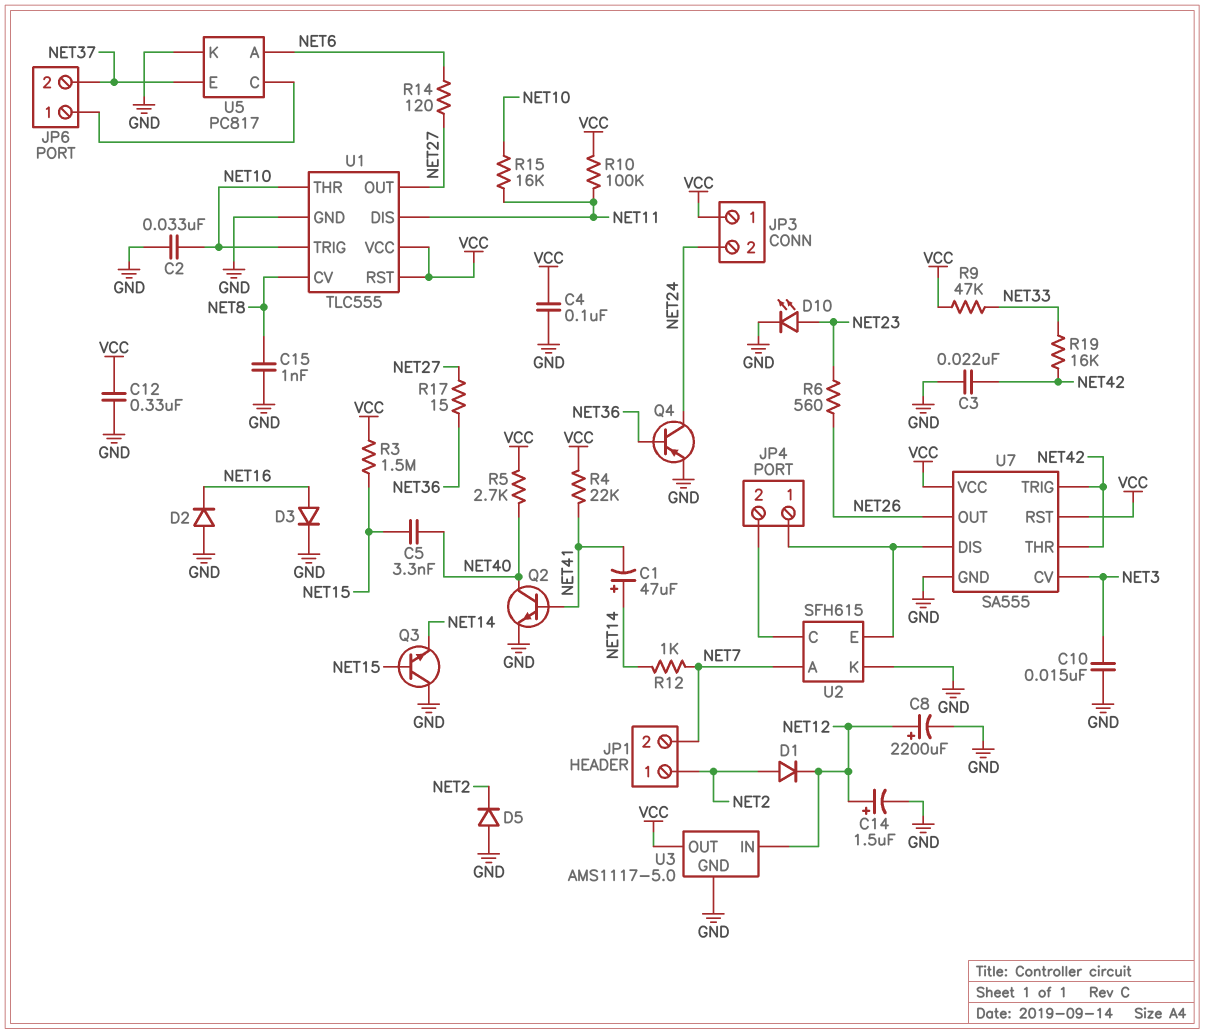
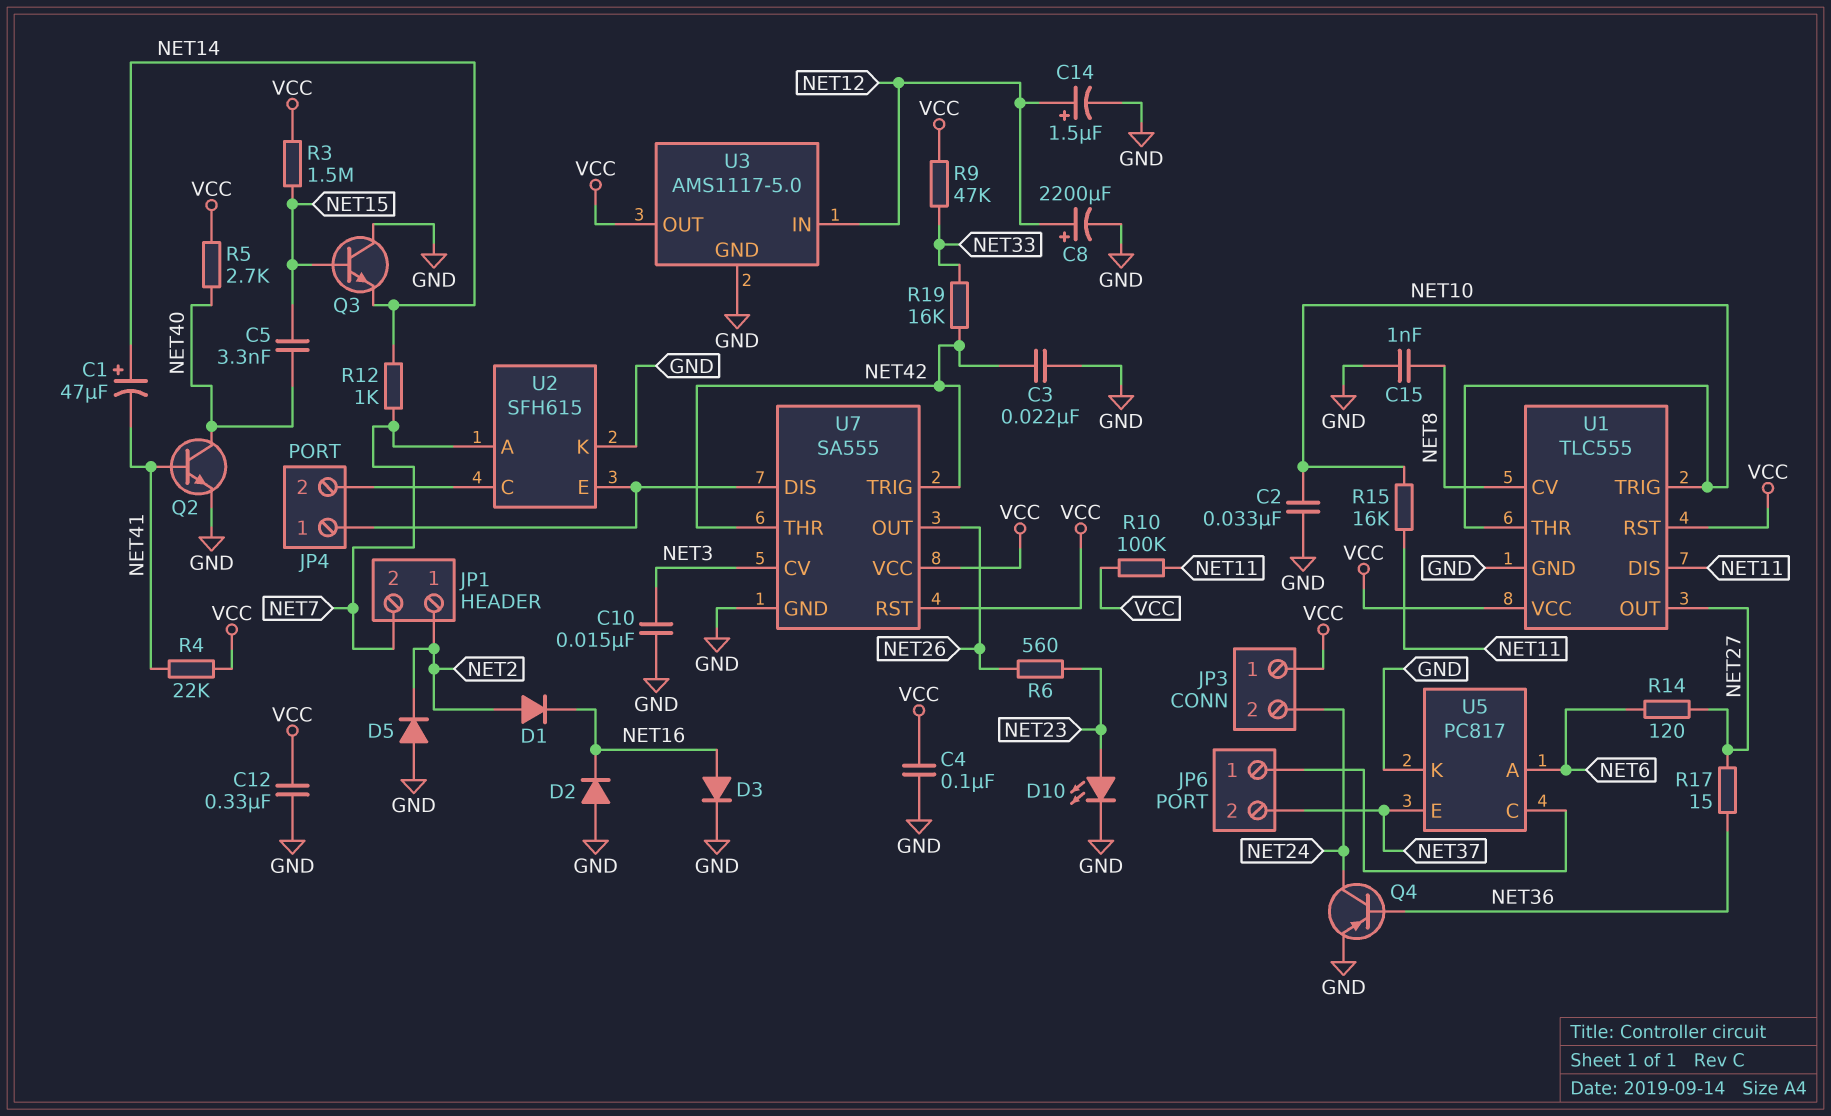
D1: diode (A NET2, K NET12) -> diode (A NET2, K NET16)

